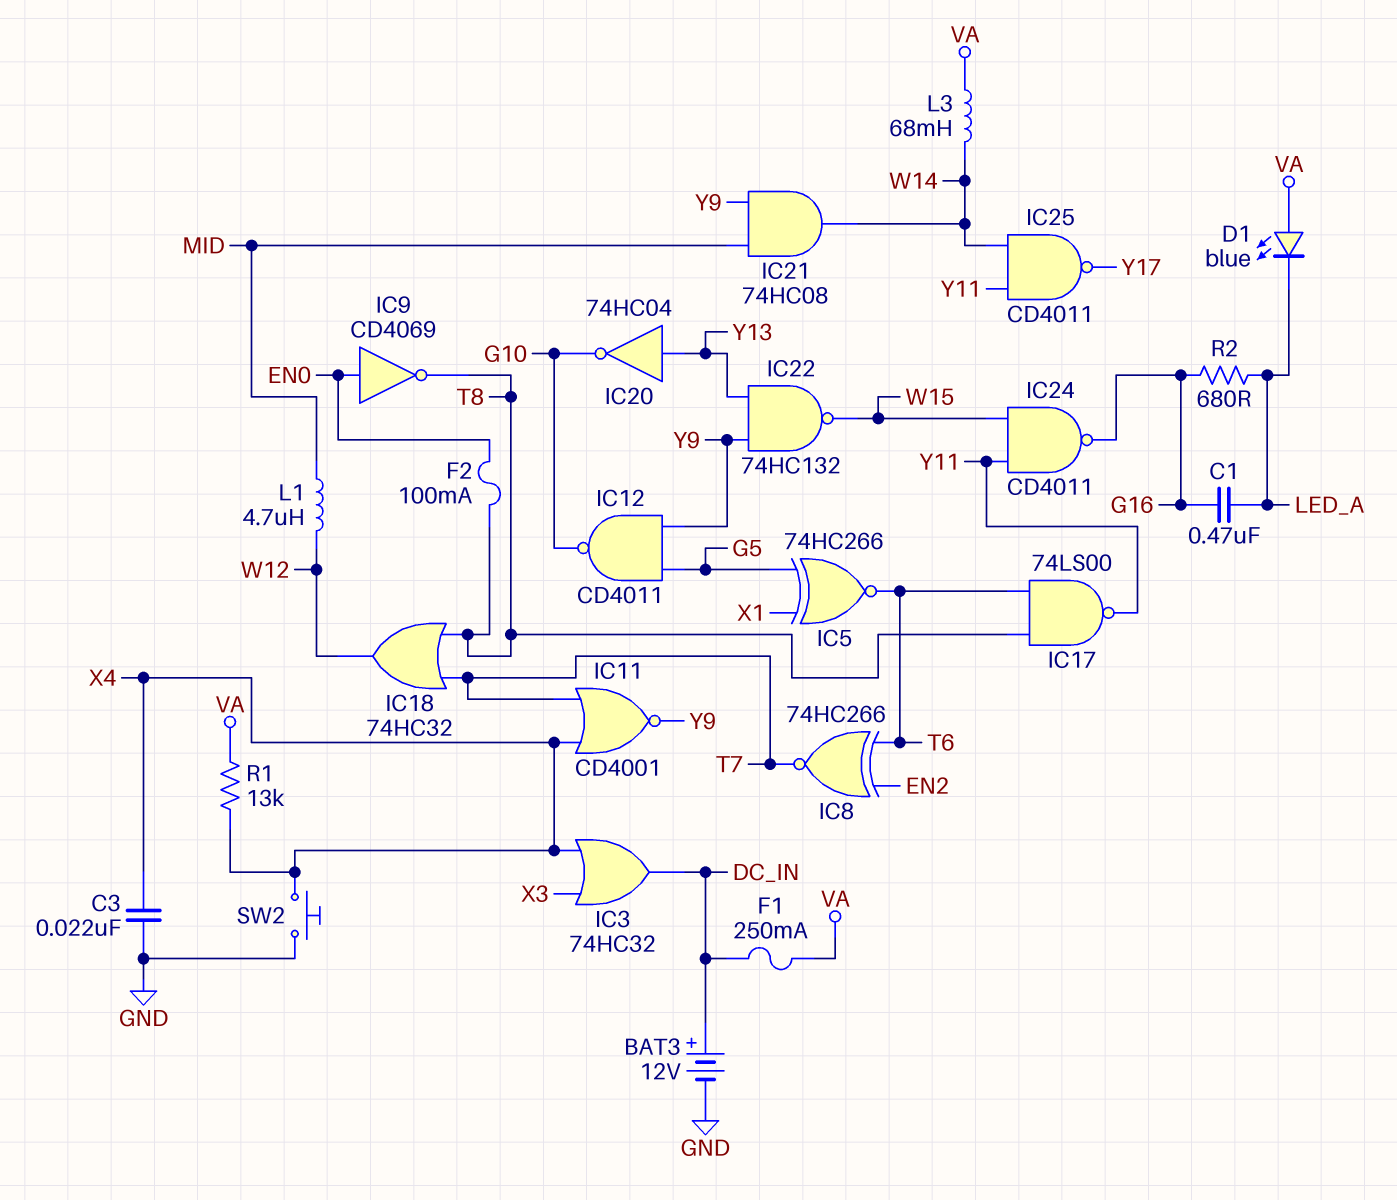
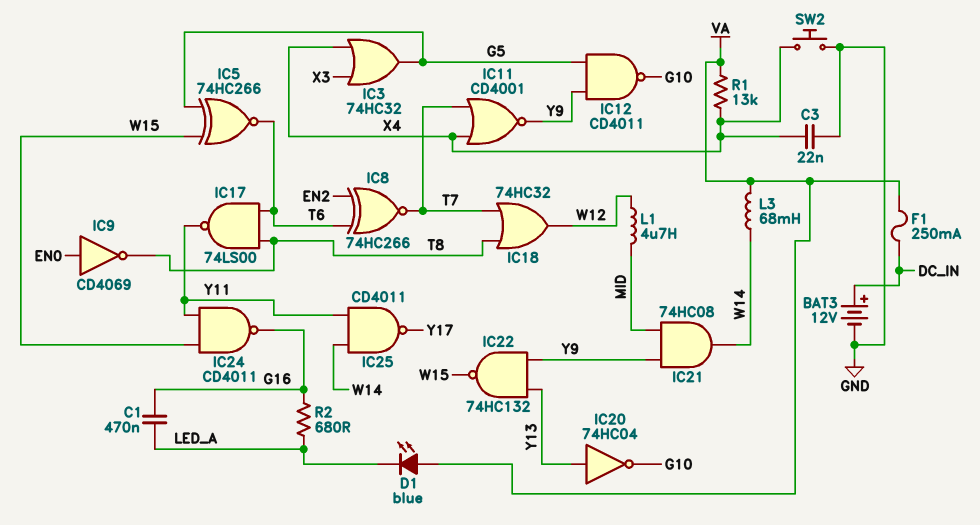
F2: 100mA (EN0, T8) -> none
IC3: OR 74HC32 (in X3, in X4, out DC_IN) -> OR 74HC32 (in X3, in X4, out G5)
IC5: XNOR 74HC266 (in G5, in X1, out T6) -> XNOR 74HC266 (in G5, in W15, out T6)

